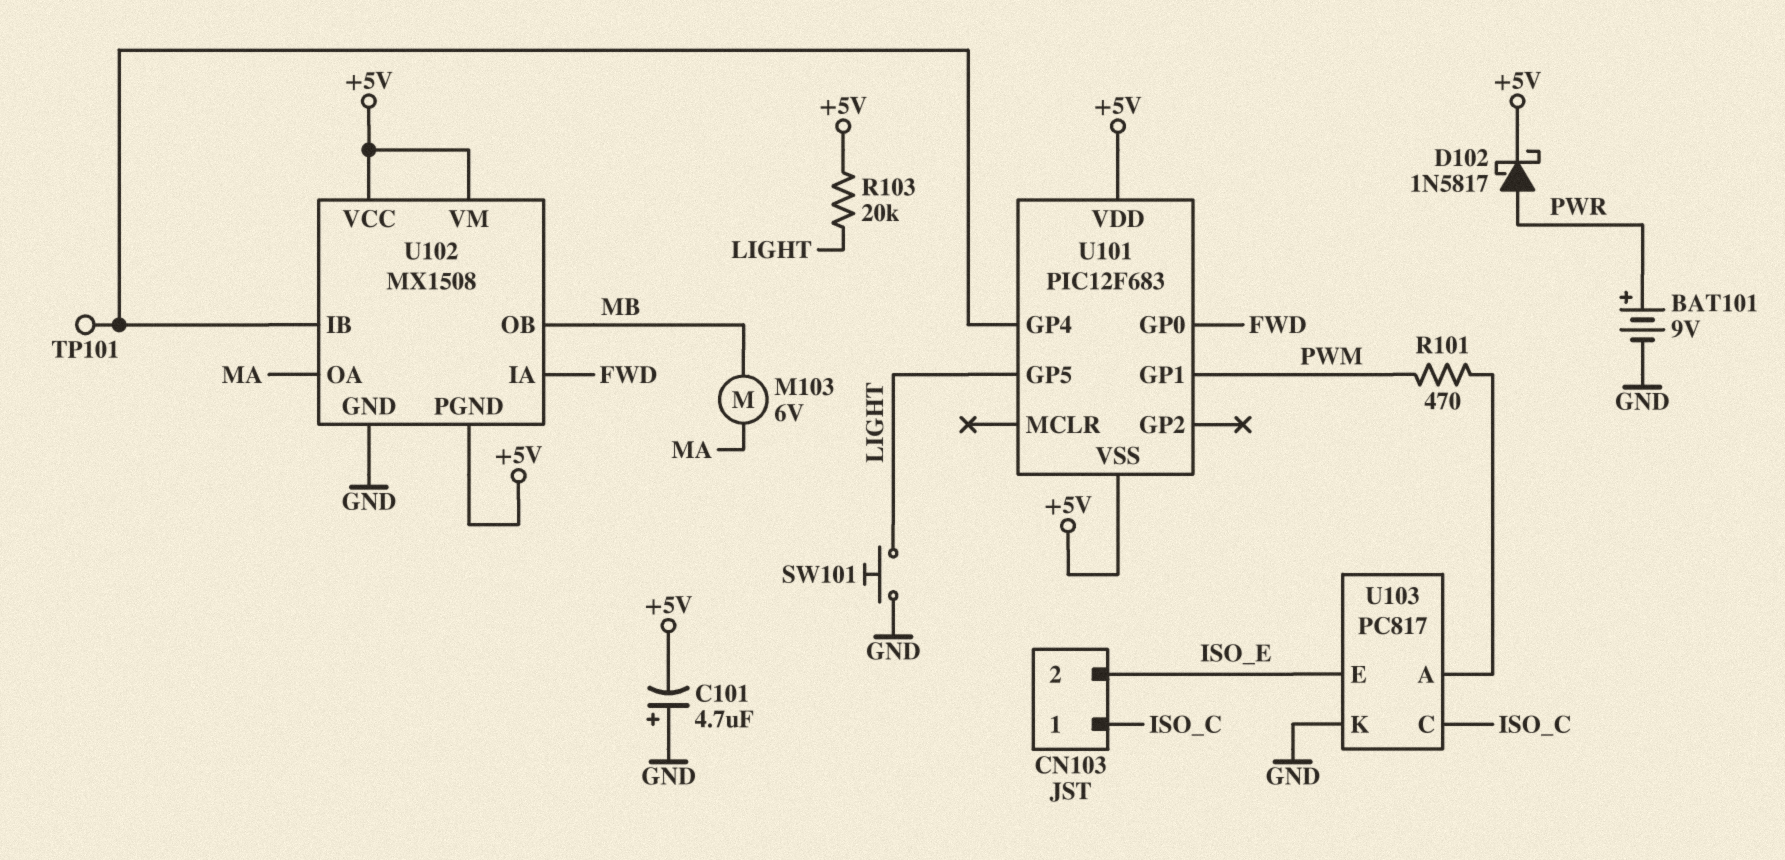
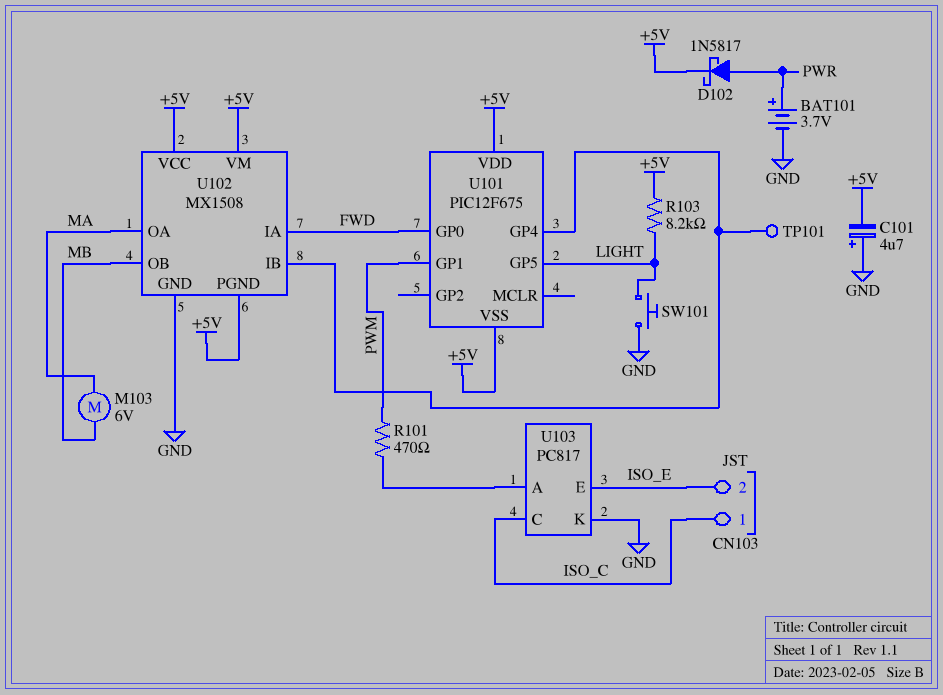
BAT101: 9V (plus PWR, minus GND) -> 3.7V (plus PWR, minus GND)
R103: 20k (+5V, LIGHT) -> 8.2k (+5V, LIGHT)
U101: PIC12F683 -> PIC12F675

